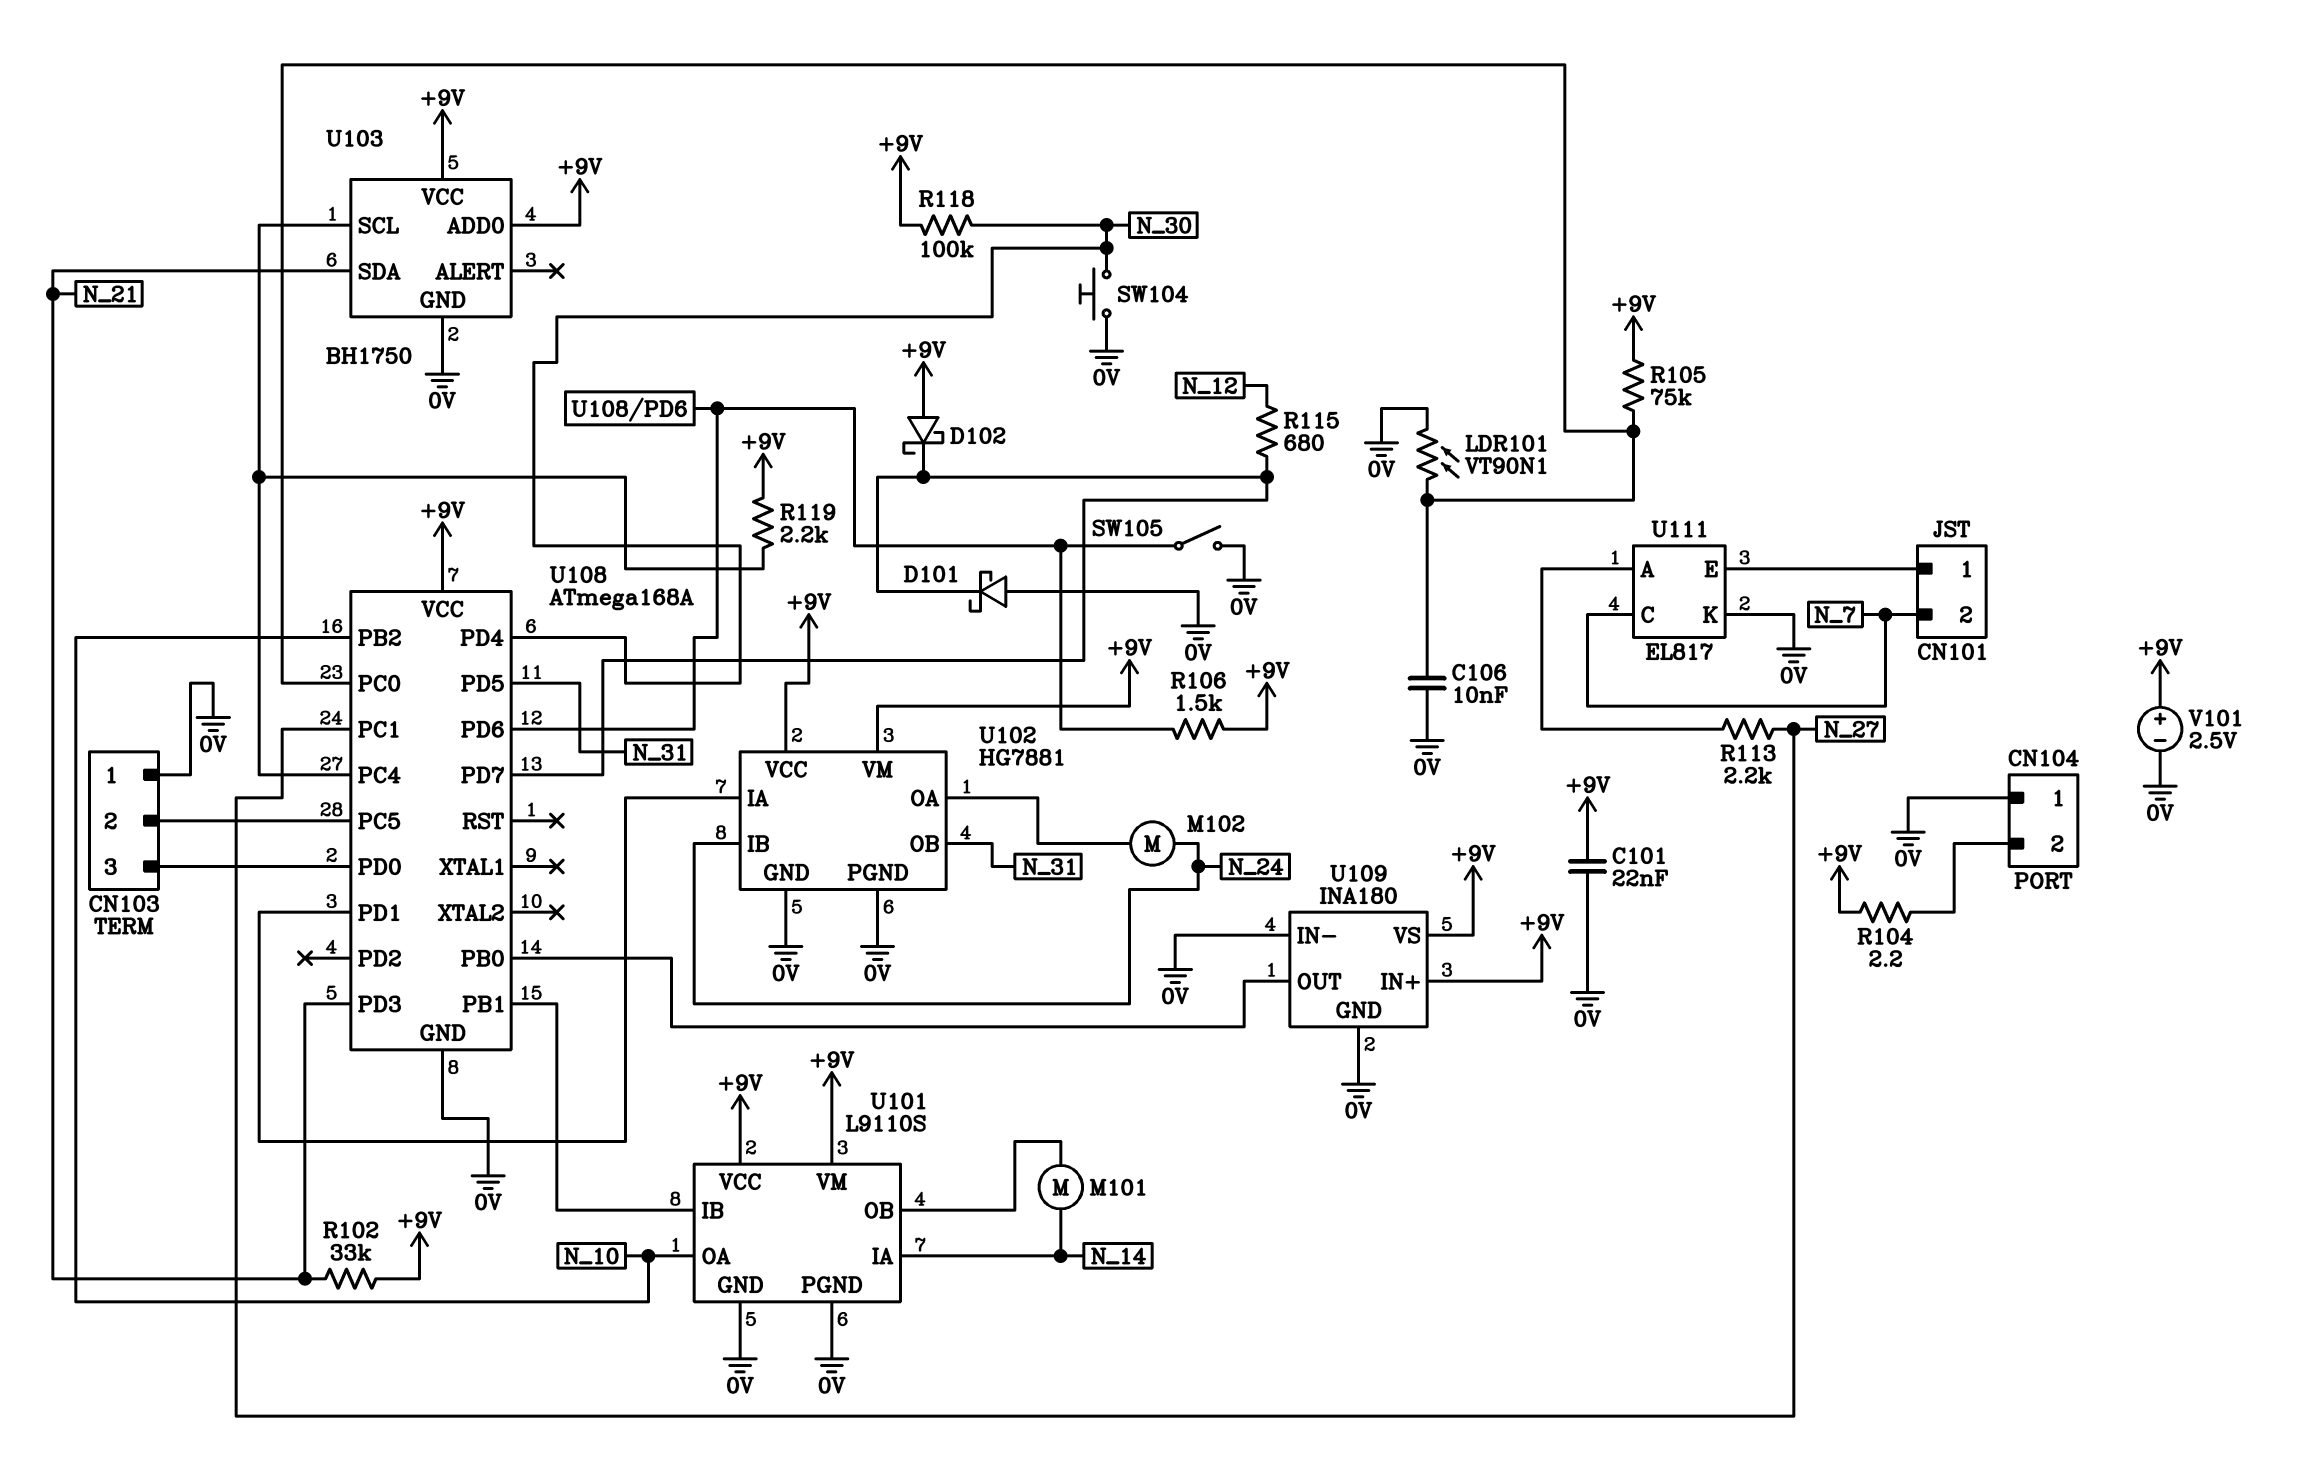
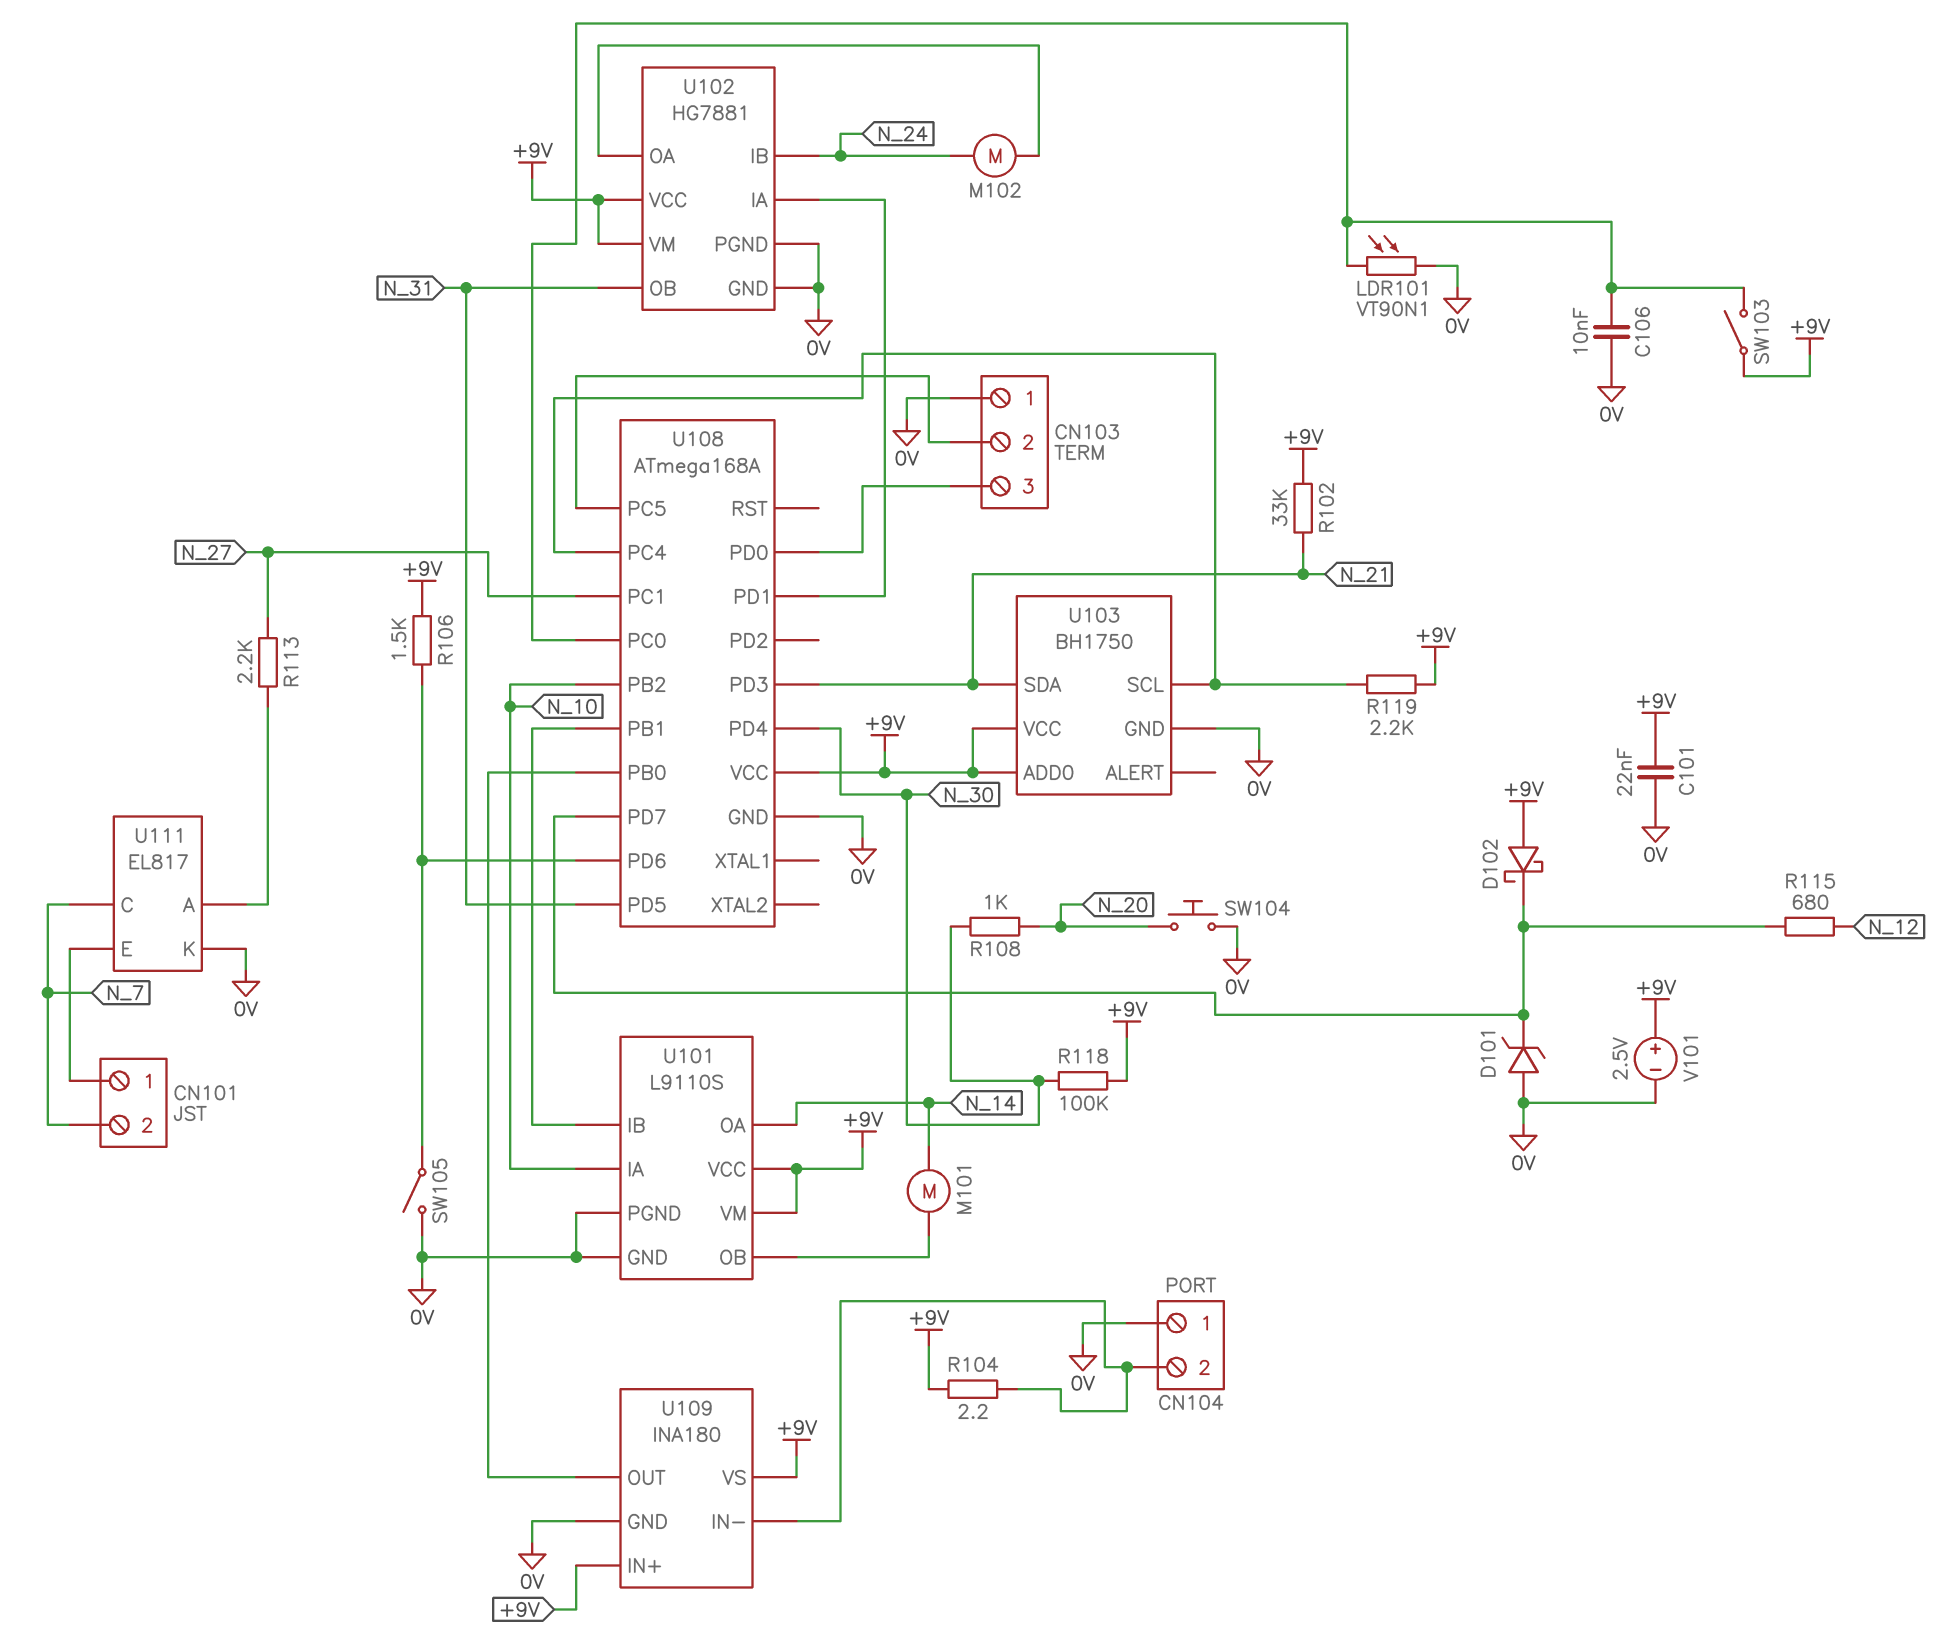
D101: schottky (A 0V, K U108/PD7) -> zener (A 0V, K U108/PD7)
R105: 75k (+9V, U108/PC0) -> none
R108: none -> 1k (N_20, N_30)
SW103: none -> switch (+9V, U108/PC0)
SW104: button (0V, N_30) -> button (0V, N_20)
U101 pin IA: N_14 -> N_10
U101 pin OA: N_10 -> N_14
U109 pin IN-: 0V -> CN104/2

